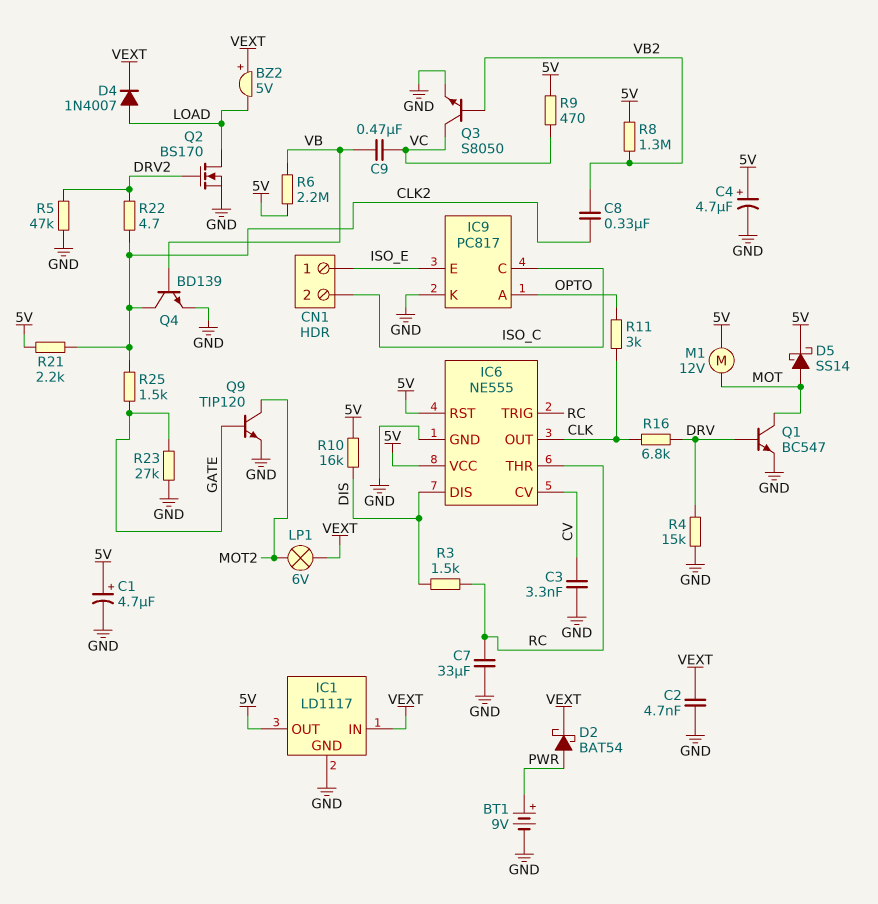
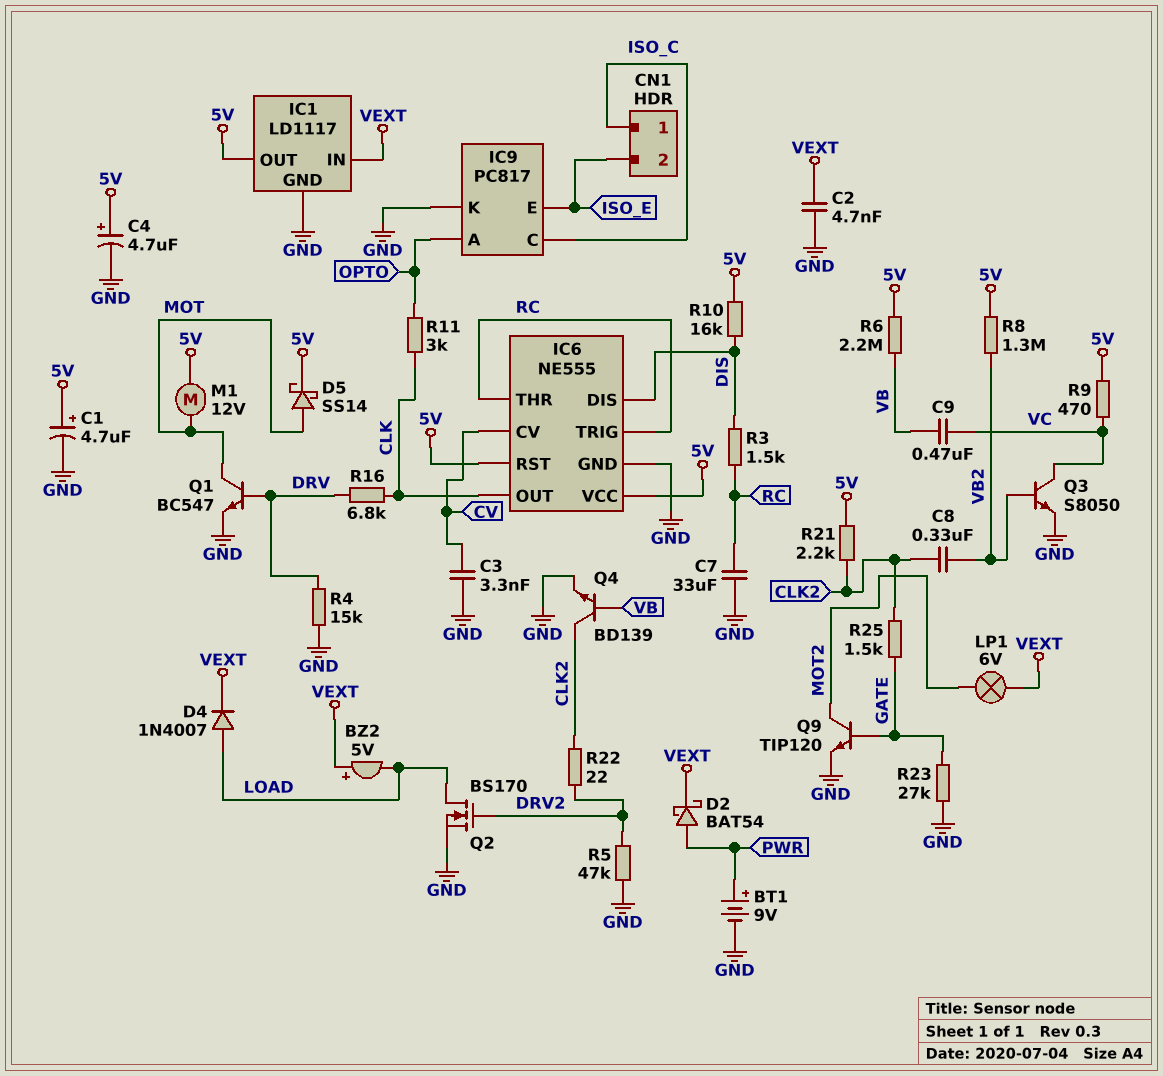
CN1 pin 1: ISO_E -> ISO_C
CN1 pin 2: ISO_C -> ISO_E
R22: 4.7 (CLK2, DRV2) -> 22 (CLK2, DRV2)

